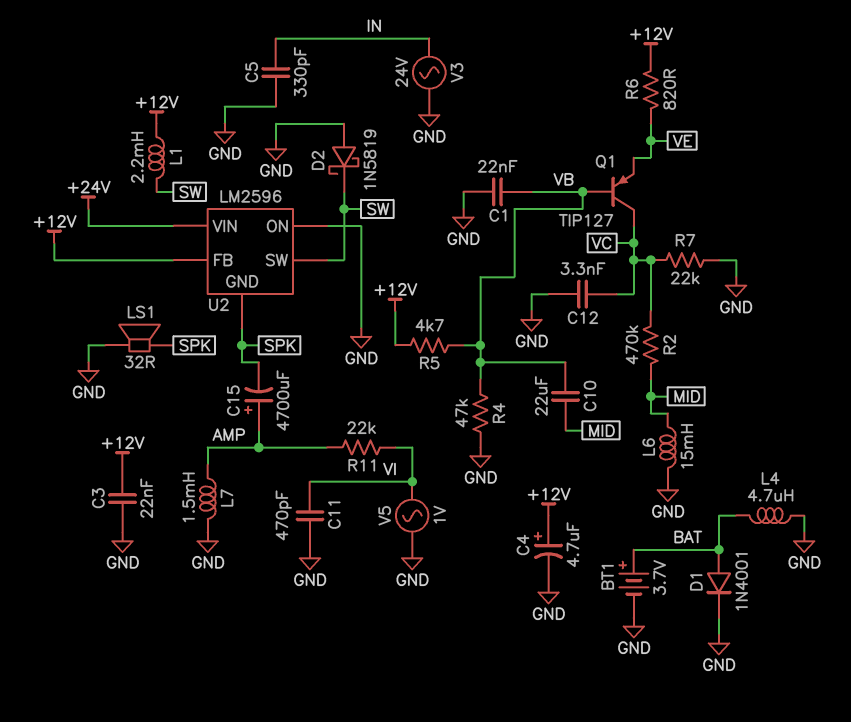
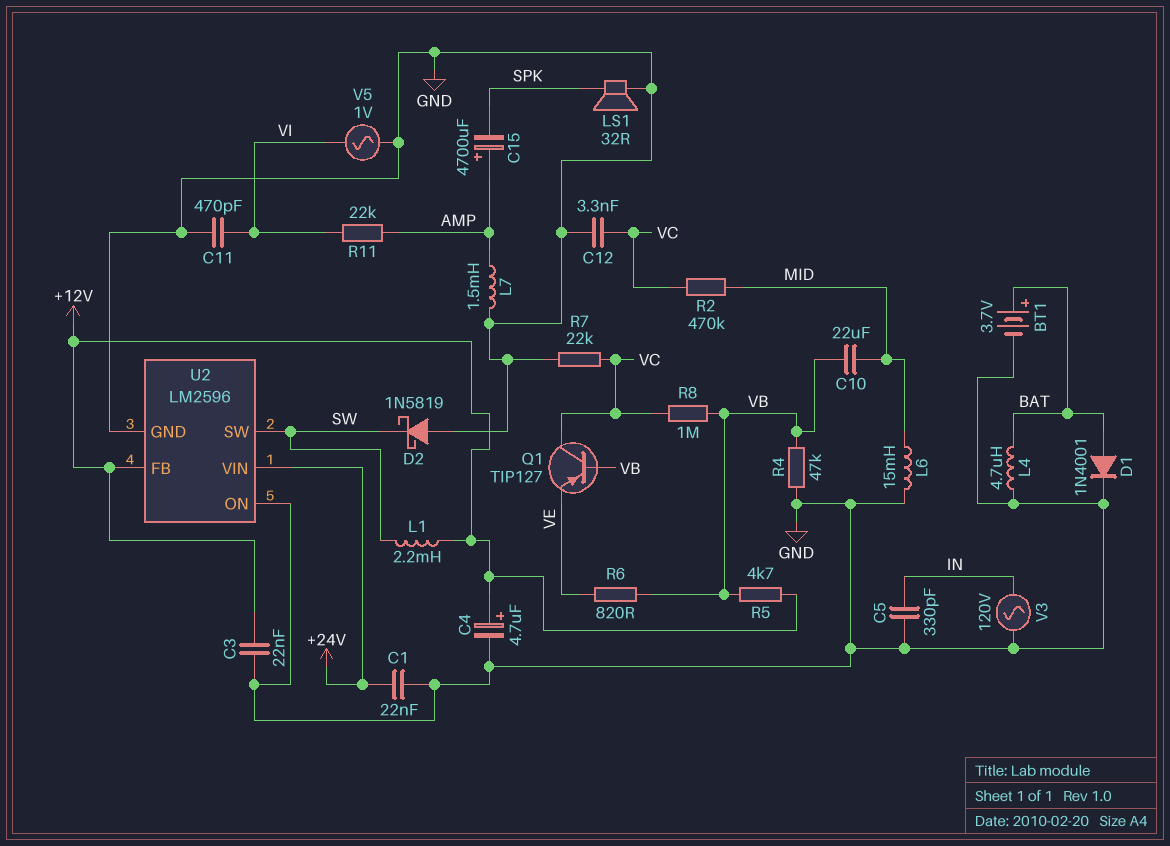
C1: 22nF (GND, VB) -> 22nF (+24V, GND)
R6: 820 (+12V, VE) -> 820 (VB, VE)
R8: none -> 1M (VB, VC)
U2 pin GND: SPK -> GND
V3: AC 24V (GND, IN) -> AC 120V (GND, IN)

